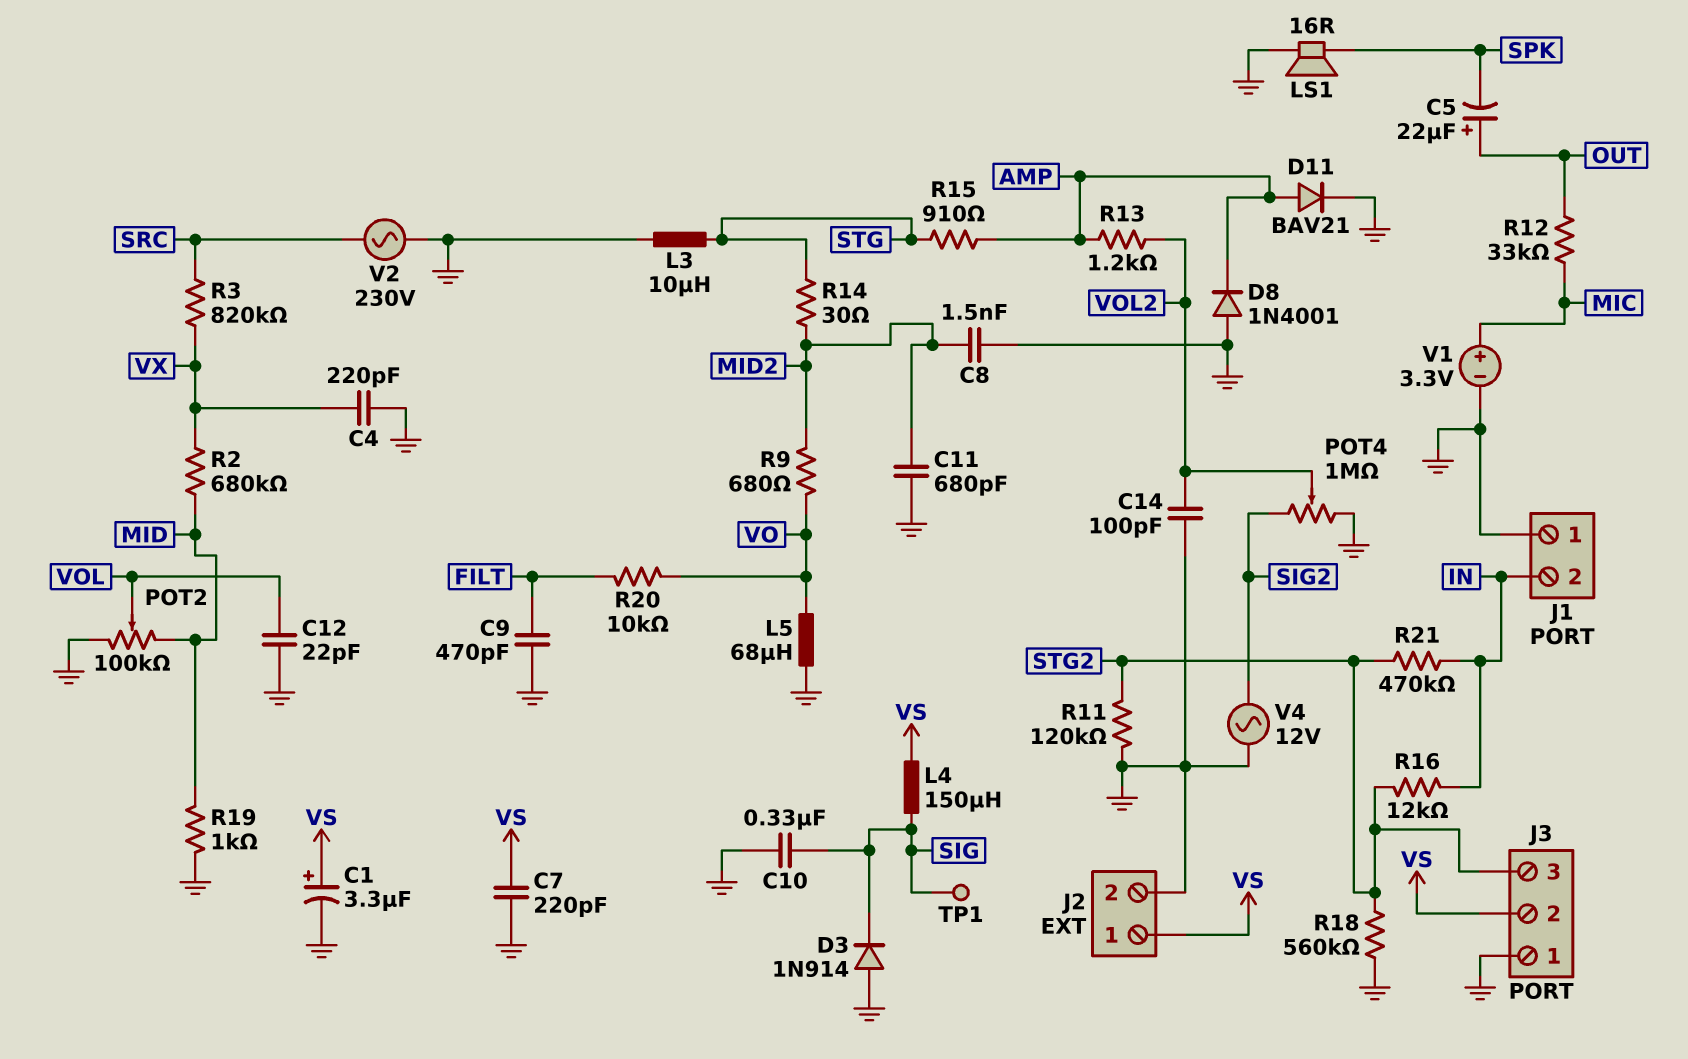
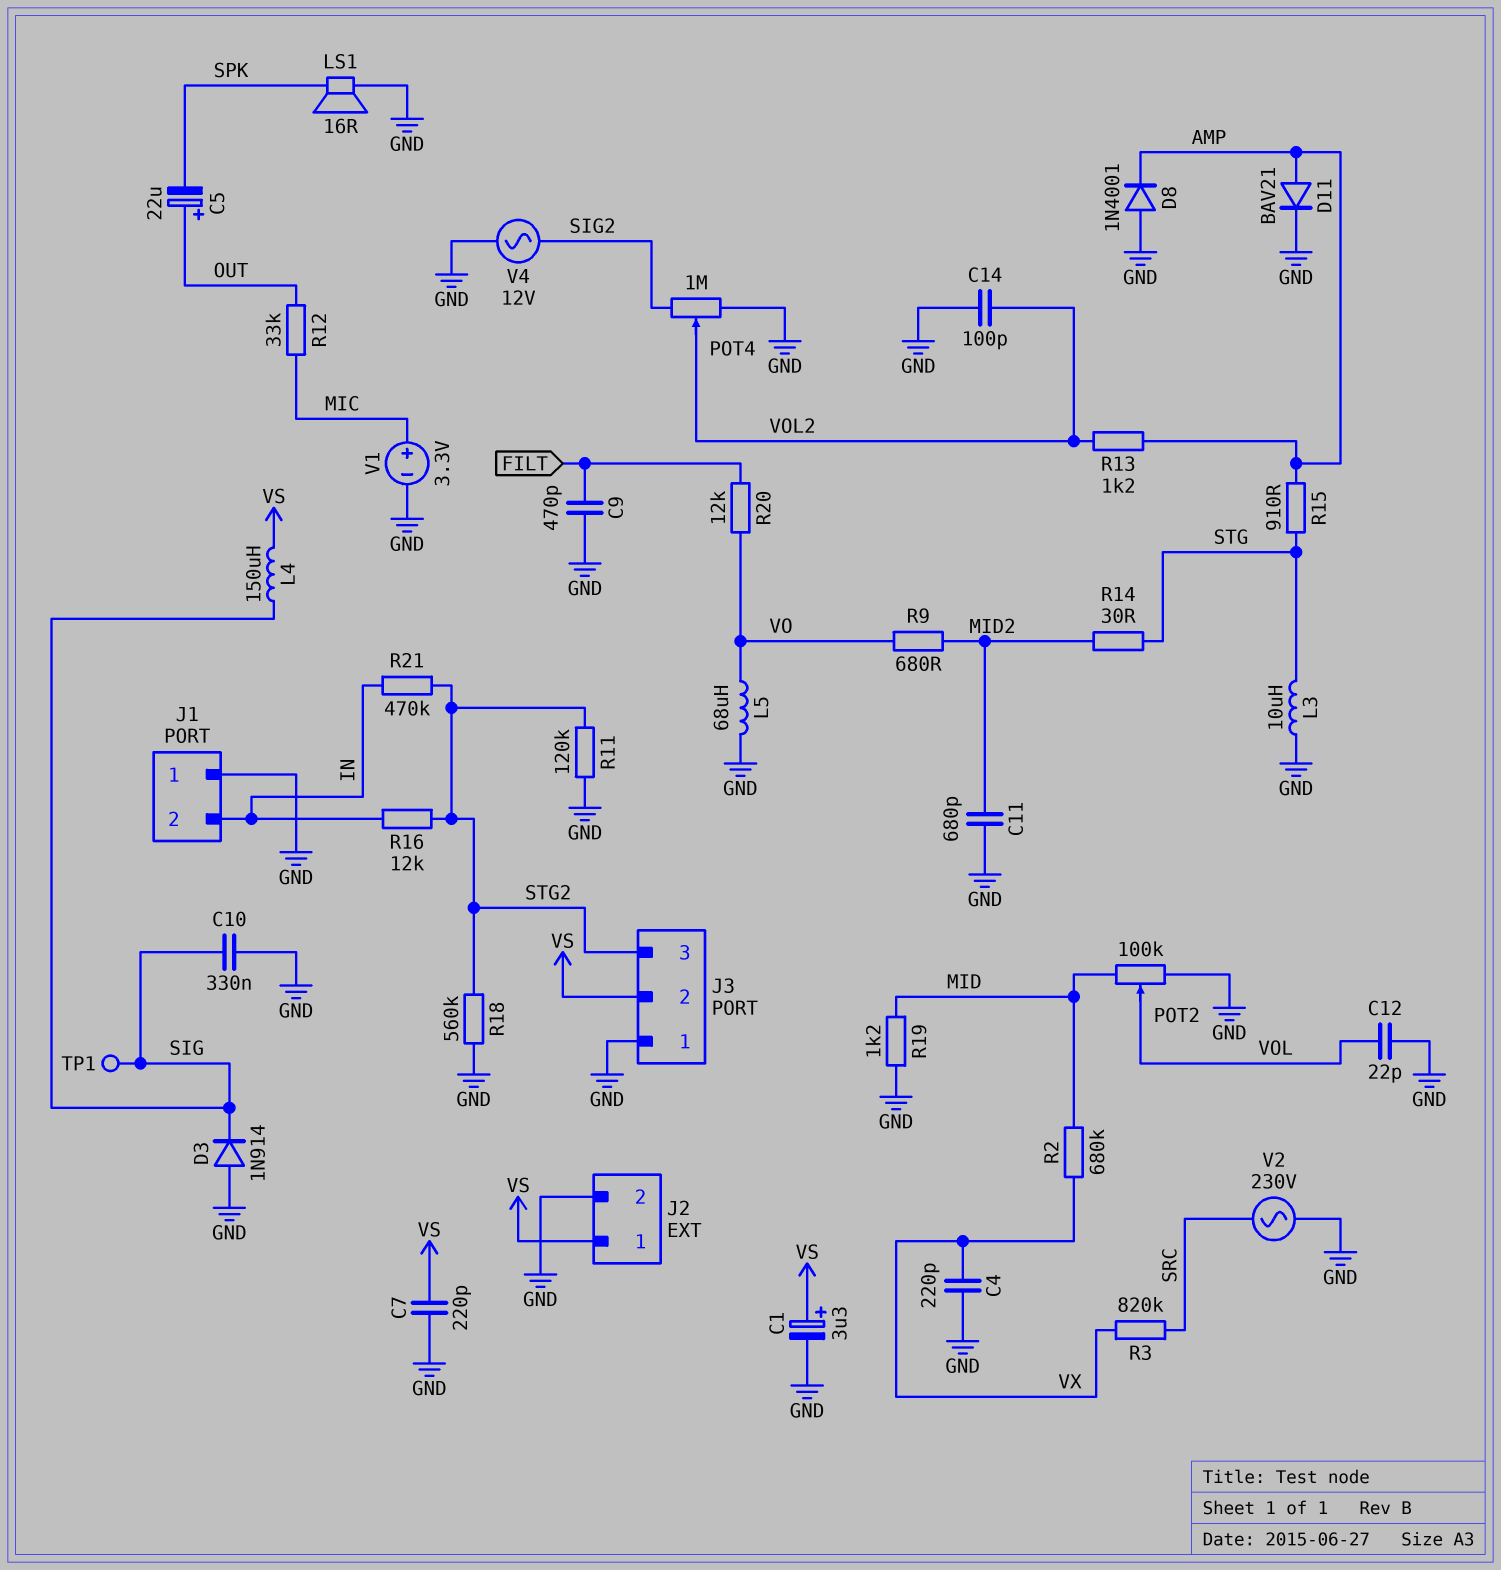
C8: 1.5nF (GND, MID2) -> none
R19: 1k (GND, MID) -> 1.2k (GND, MID)
R20: 10k (FILT, VO) -> 12k (FILT, VO)

